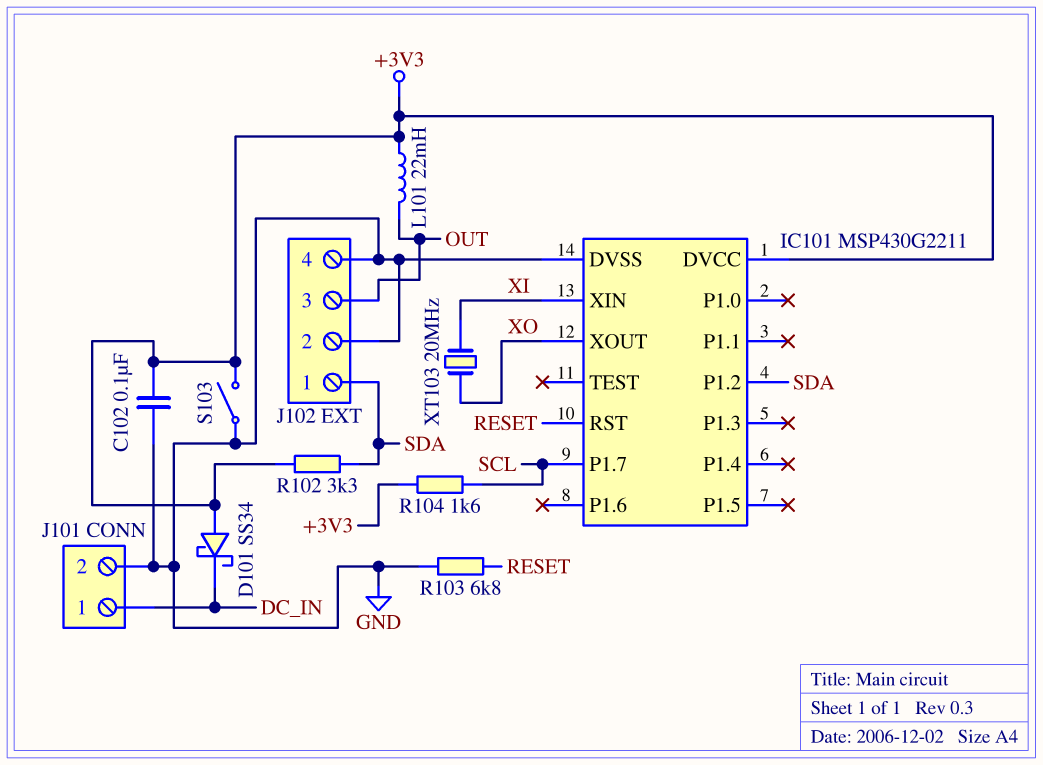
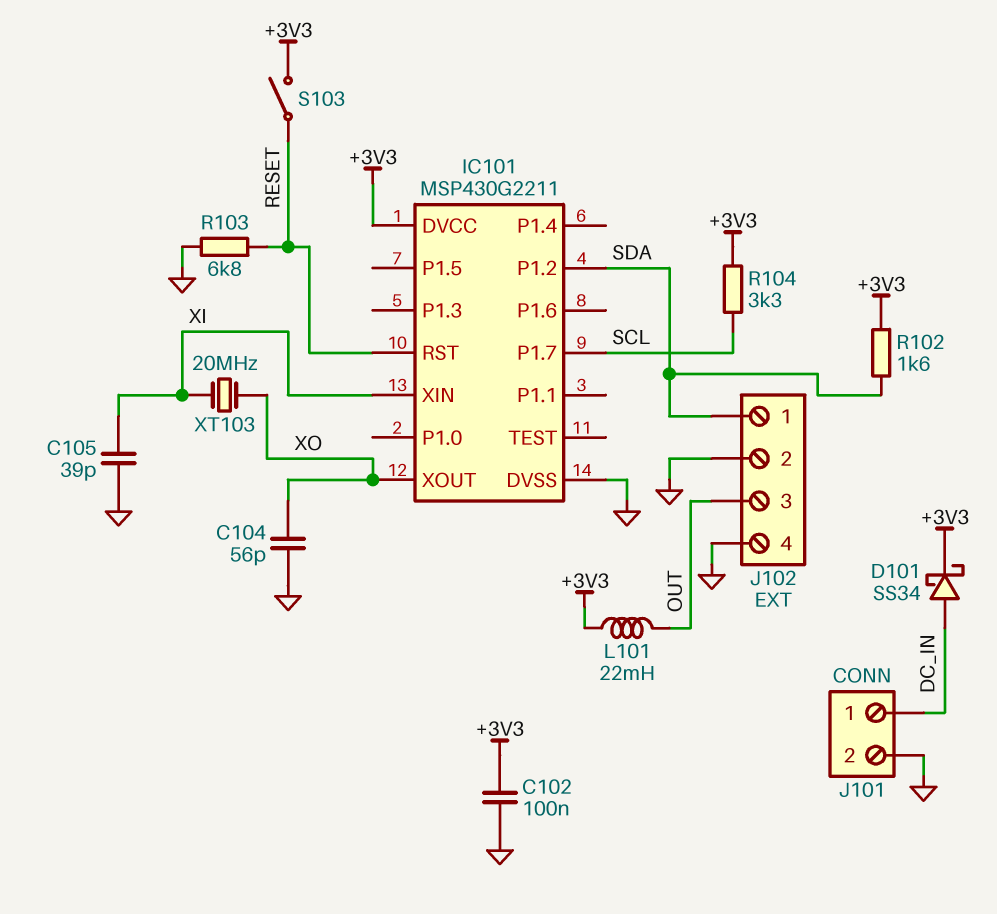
C104: none -> 56pF (GND, XO)
C105: none -> 39pF (GND, XI)
D101: schottky SS34 (A +3V3, K DC_IN) -> schottky SS34 (A DC_IN, K +3V3)
R102: 3.3k (+3V3, SDA) -> 1.6k (+3V3, SDA)
R104: 1.6k (+3V3, SCL) -> 3.3k (+3V3, SCL)
S103: switch (+3V3, GND) -> switch (+3V3, RESET)

